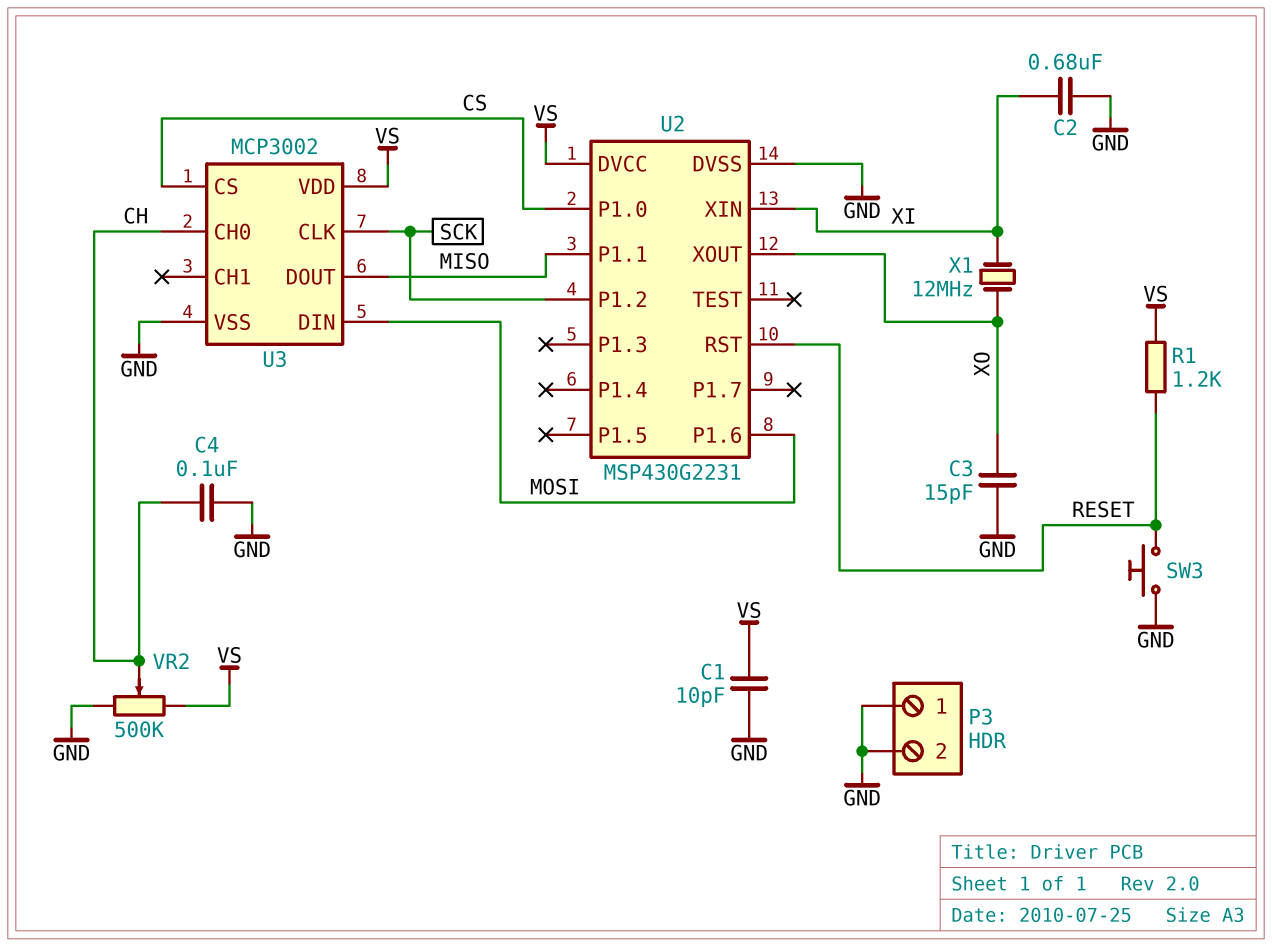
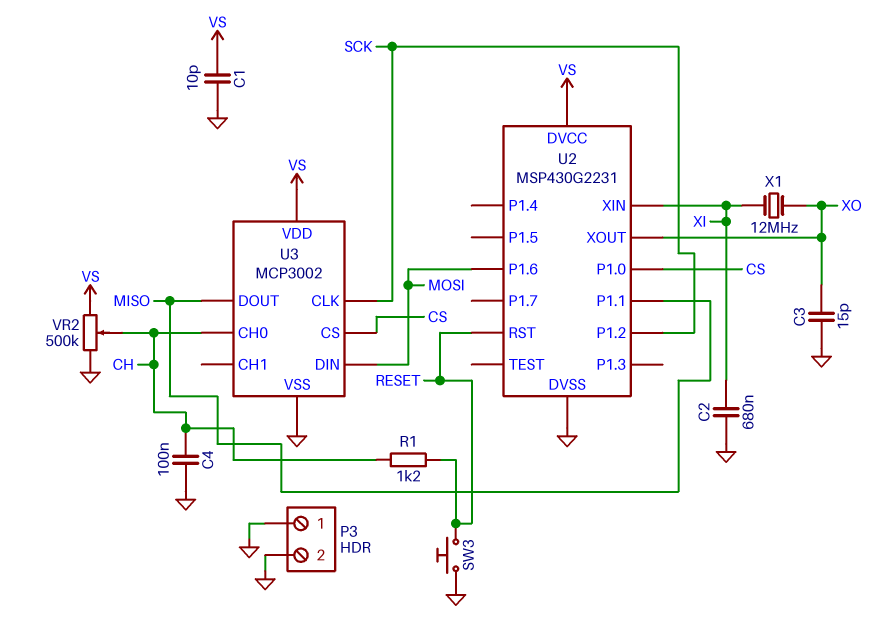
R1: 1.2k (RESET, VS) -> 1.2k (CH, RESET)

